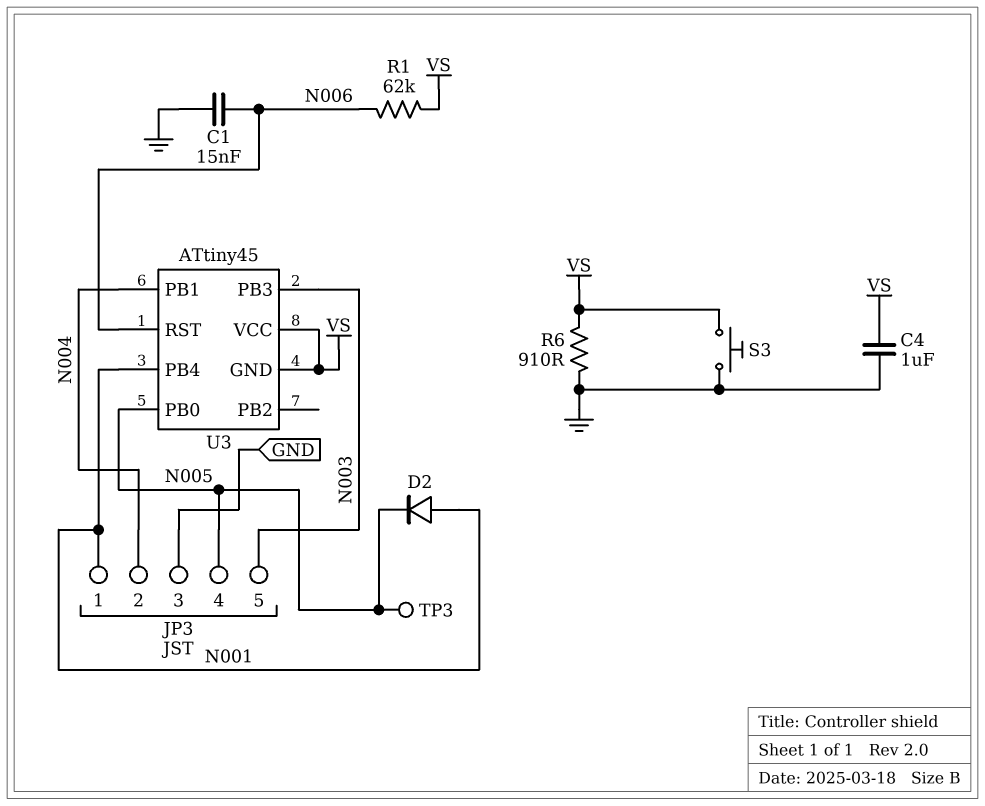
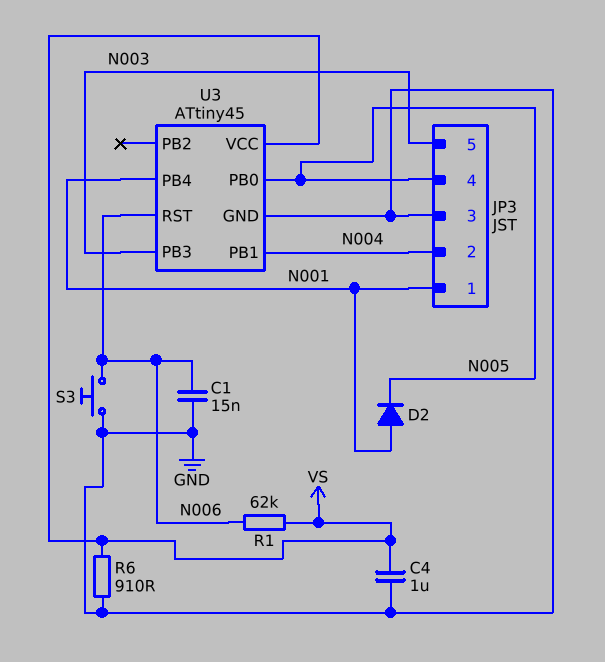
S3: button (GND, VS) -> button (GND, N006)
TP3: test point (N005) -> none
U3 pin GND: VS -> GND

